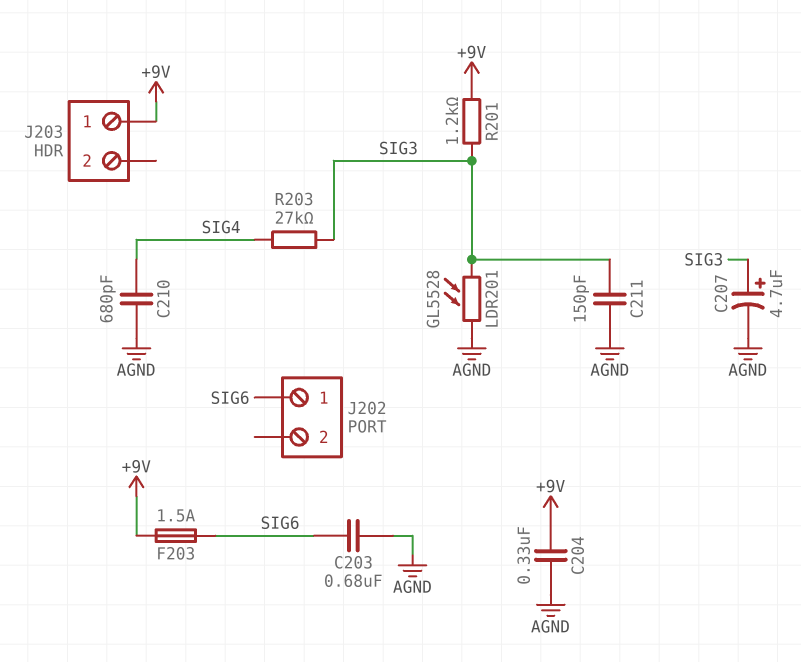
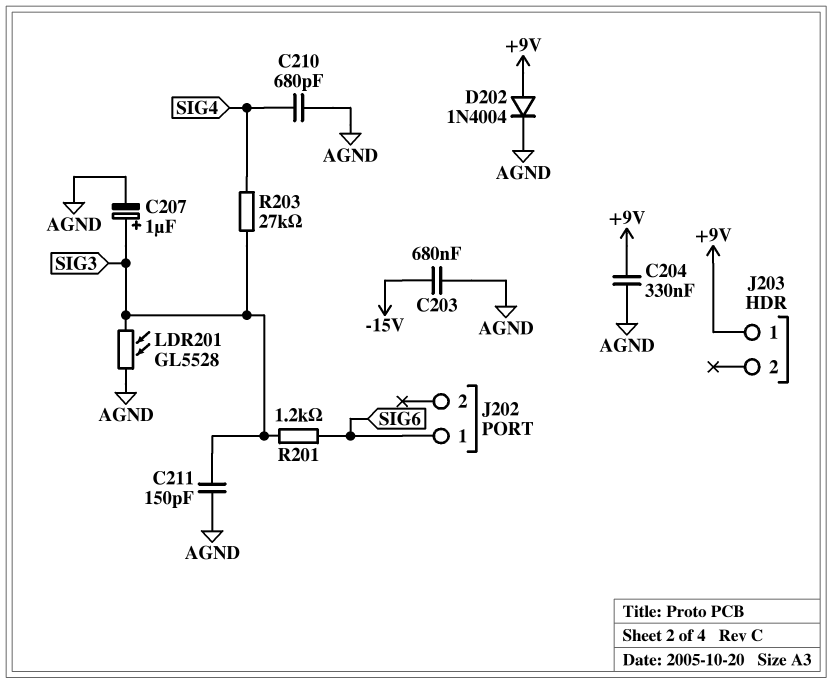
C203: 680nF (AGND, SIG6) -> 680nF (-15V, AGND)
C207: 4.7uF (plus SIG3, minus AGND) -> 1uF (plus SIG3, minus AGND)
D202: none -> diode 1N4004 (A +9V, K AGND)
F203: 1.5A (+9V, SIG6) -> none
R201: 1.2k (+9V, SIG3) -> 1.2k (SIG3, SIG6)

